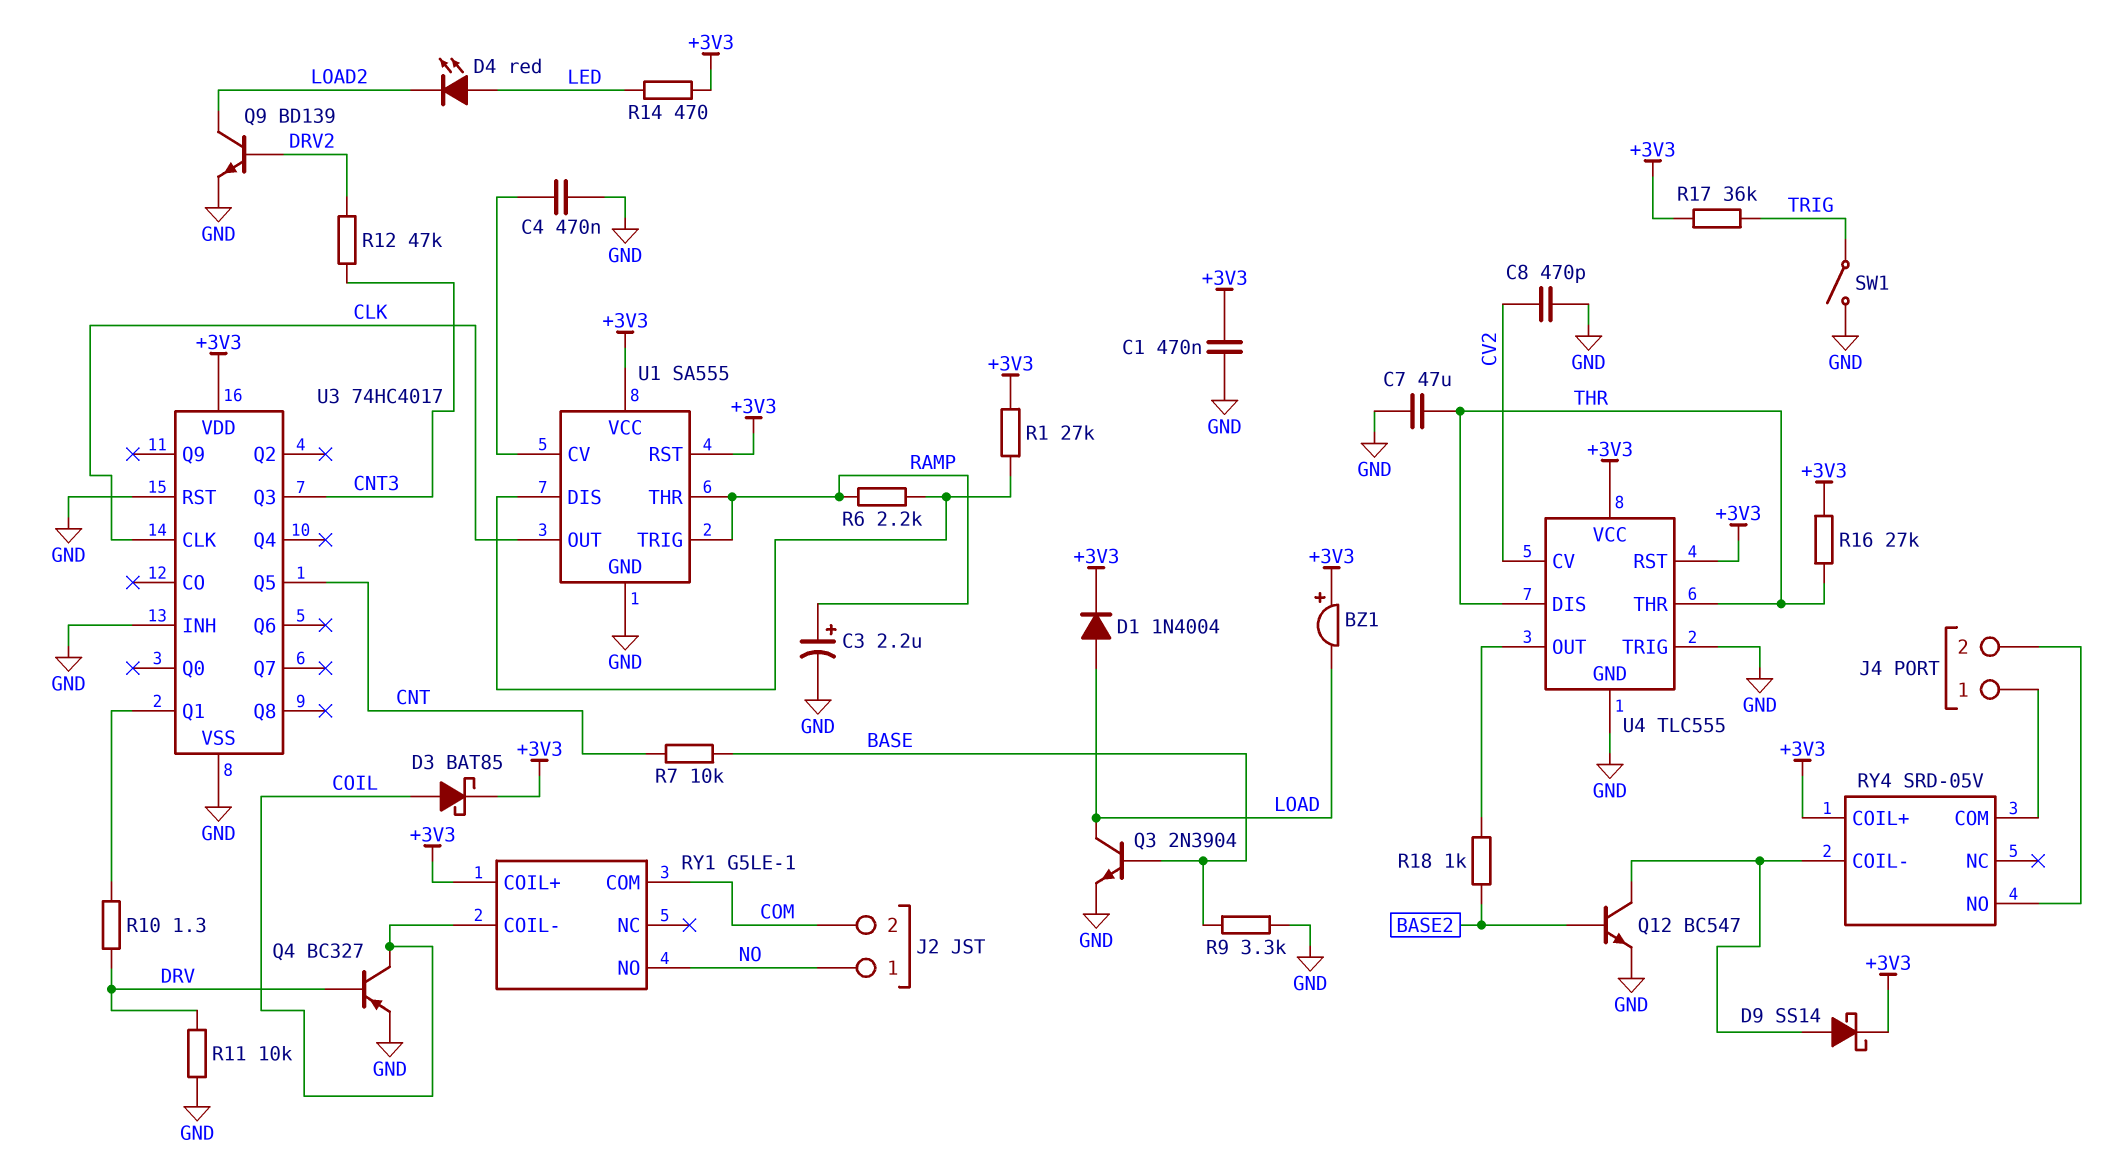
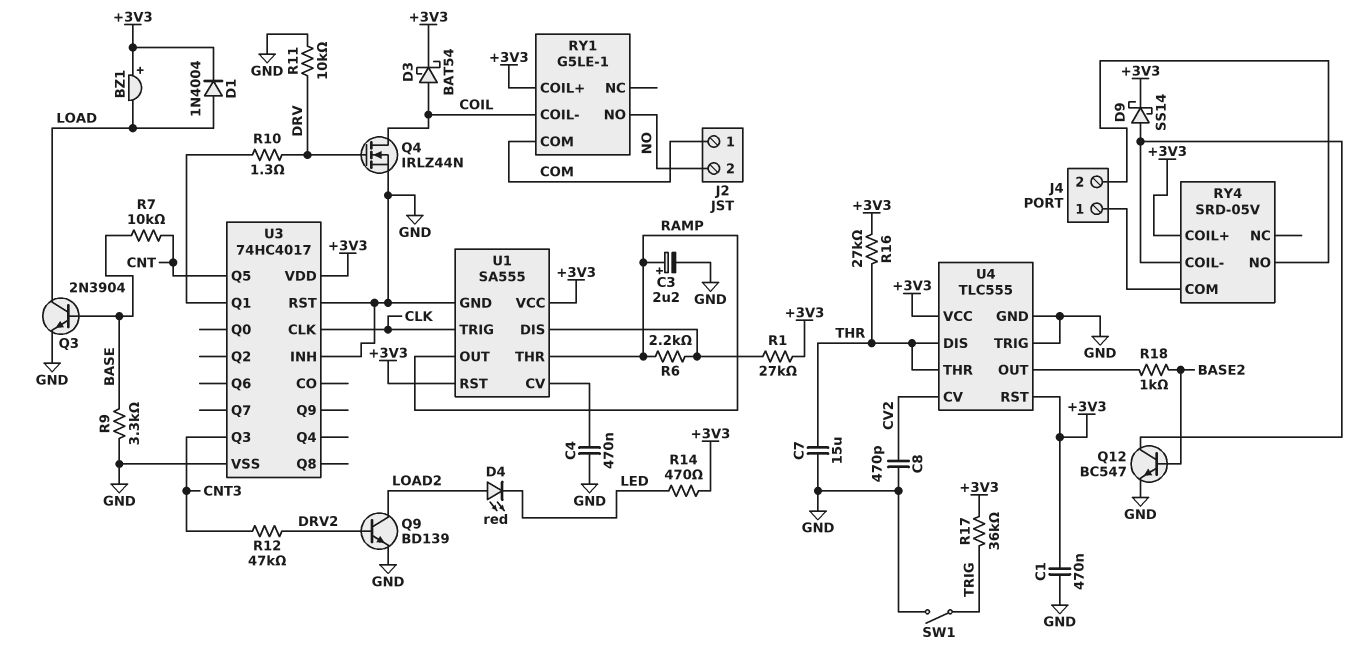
C7: 47uF (GND, THR) -> 15uF (GND, THR)
D3: schottky BAT85 (A COIL, K +3V3) -> schottky BAT54 (A COIL, K +3V3)
D4: LED red (A LED, K LOAD2) -> LED red (A LOAD2, K LED)
J2 pin 1: NO -> COM
J2 pin 2: COM -> NO
Q4: PNP BC327 (B DRV, C COIL, E GND) -> NMOS IRLZ44N (G DRV, D COIL, S GND)
U1 pin OUT: CLK -> RAMP
U1 pin TRIG: RAMP -> CLK

